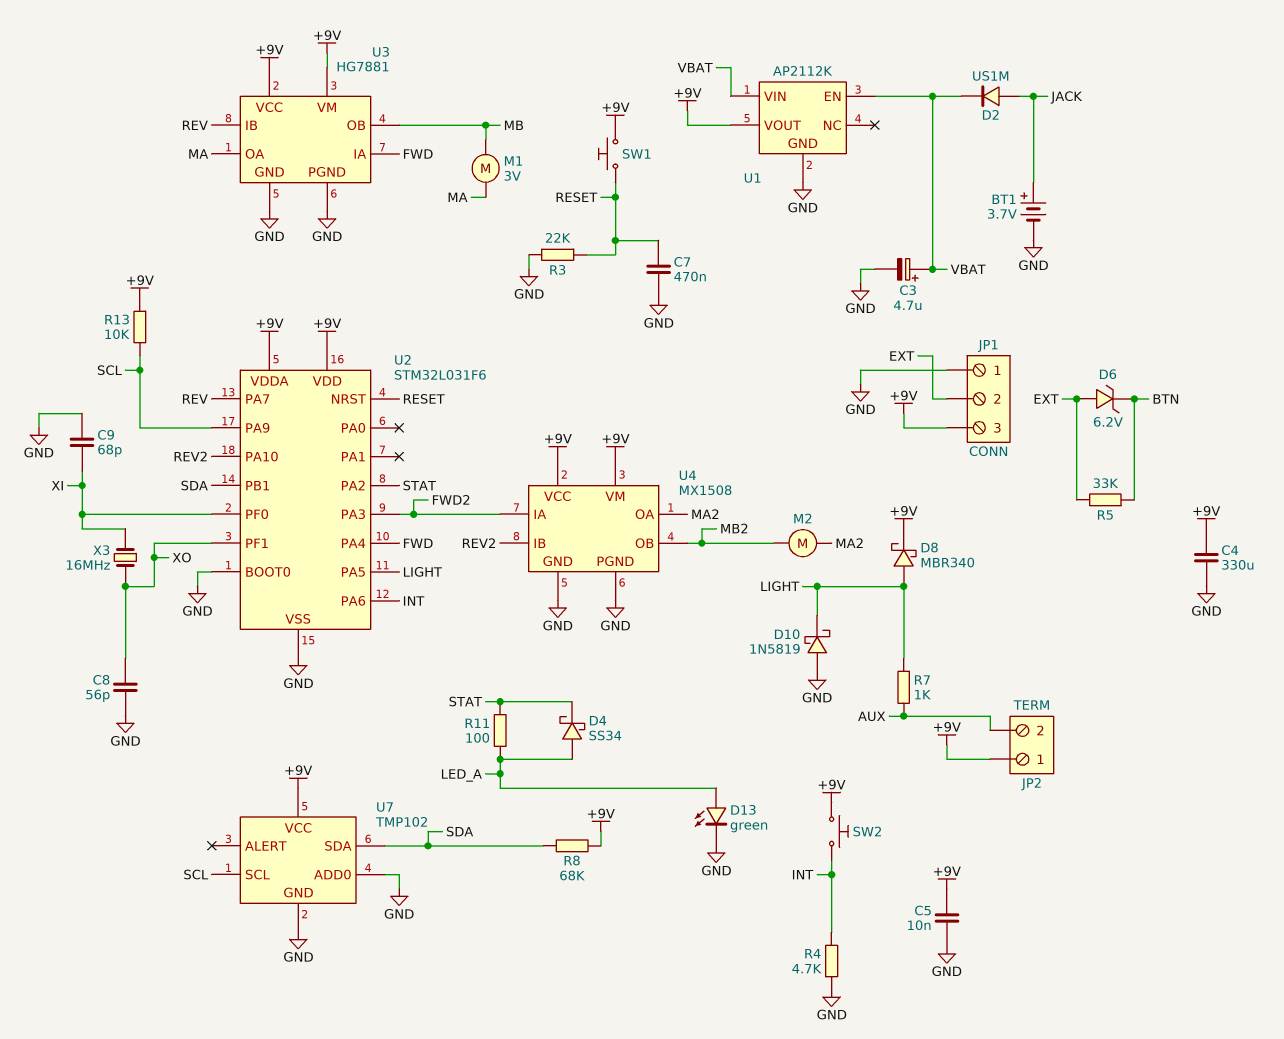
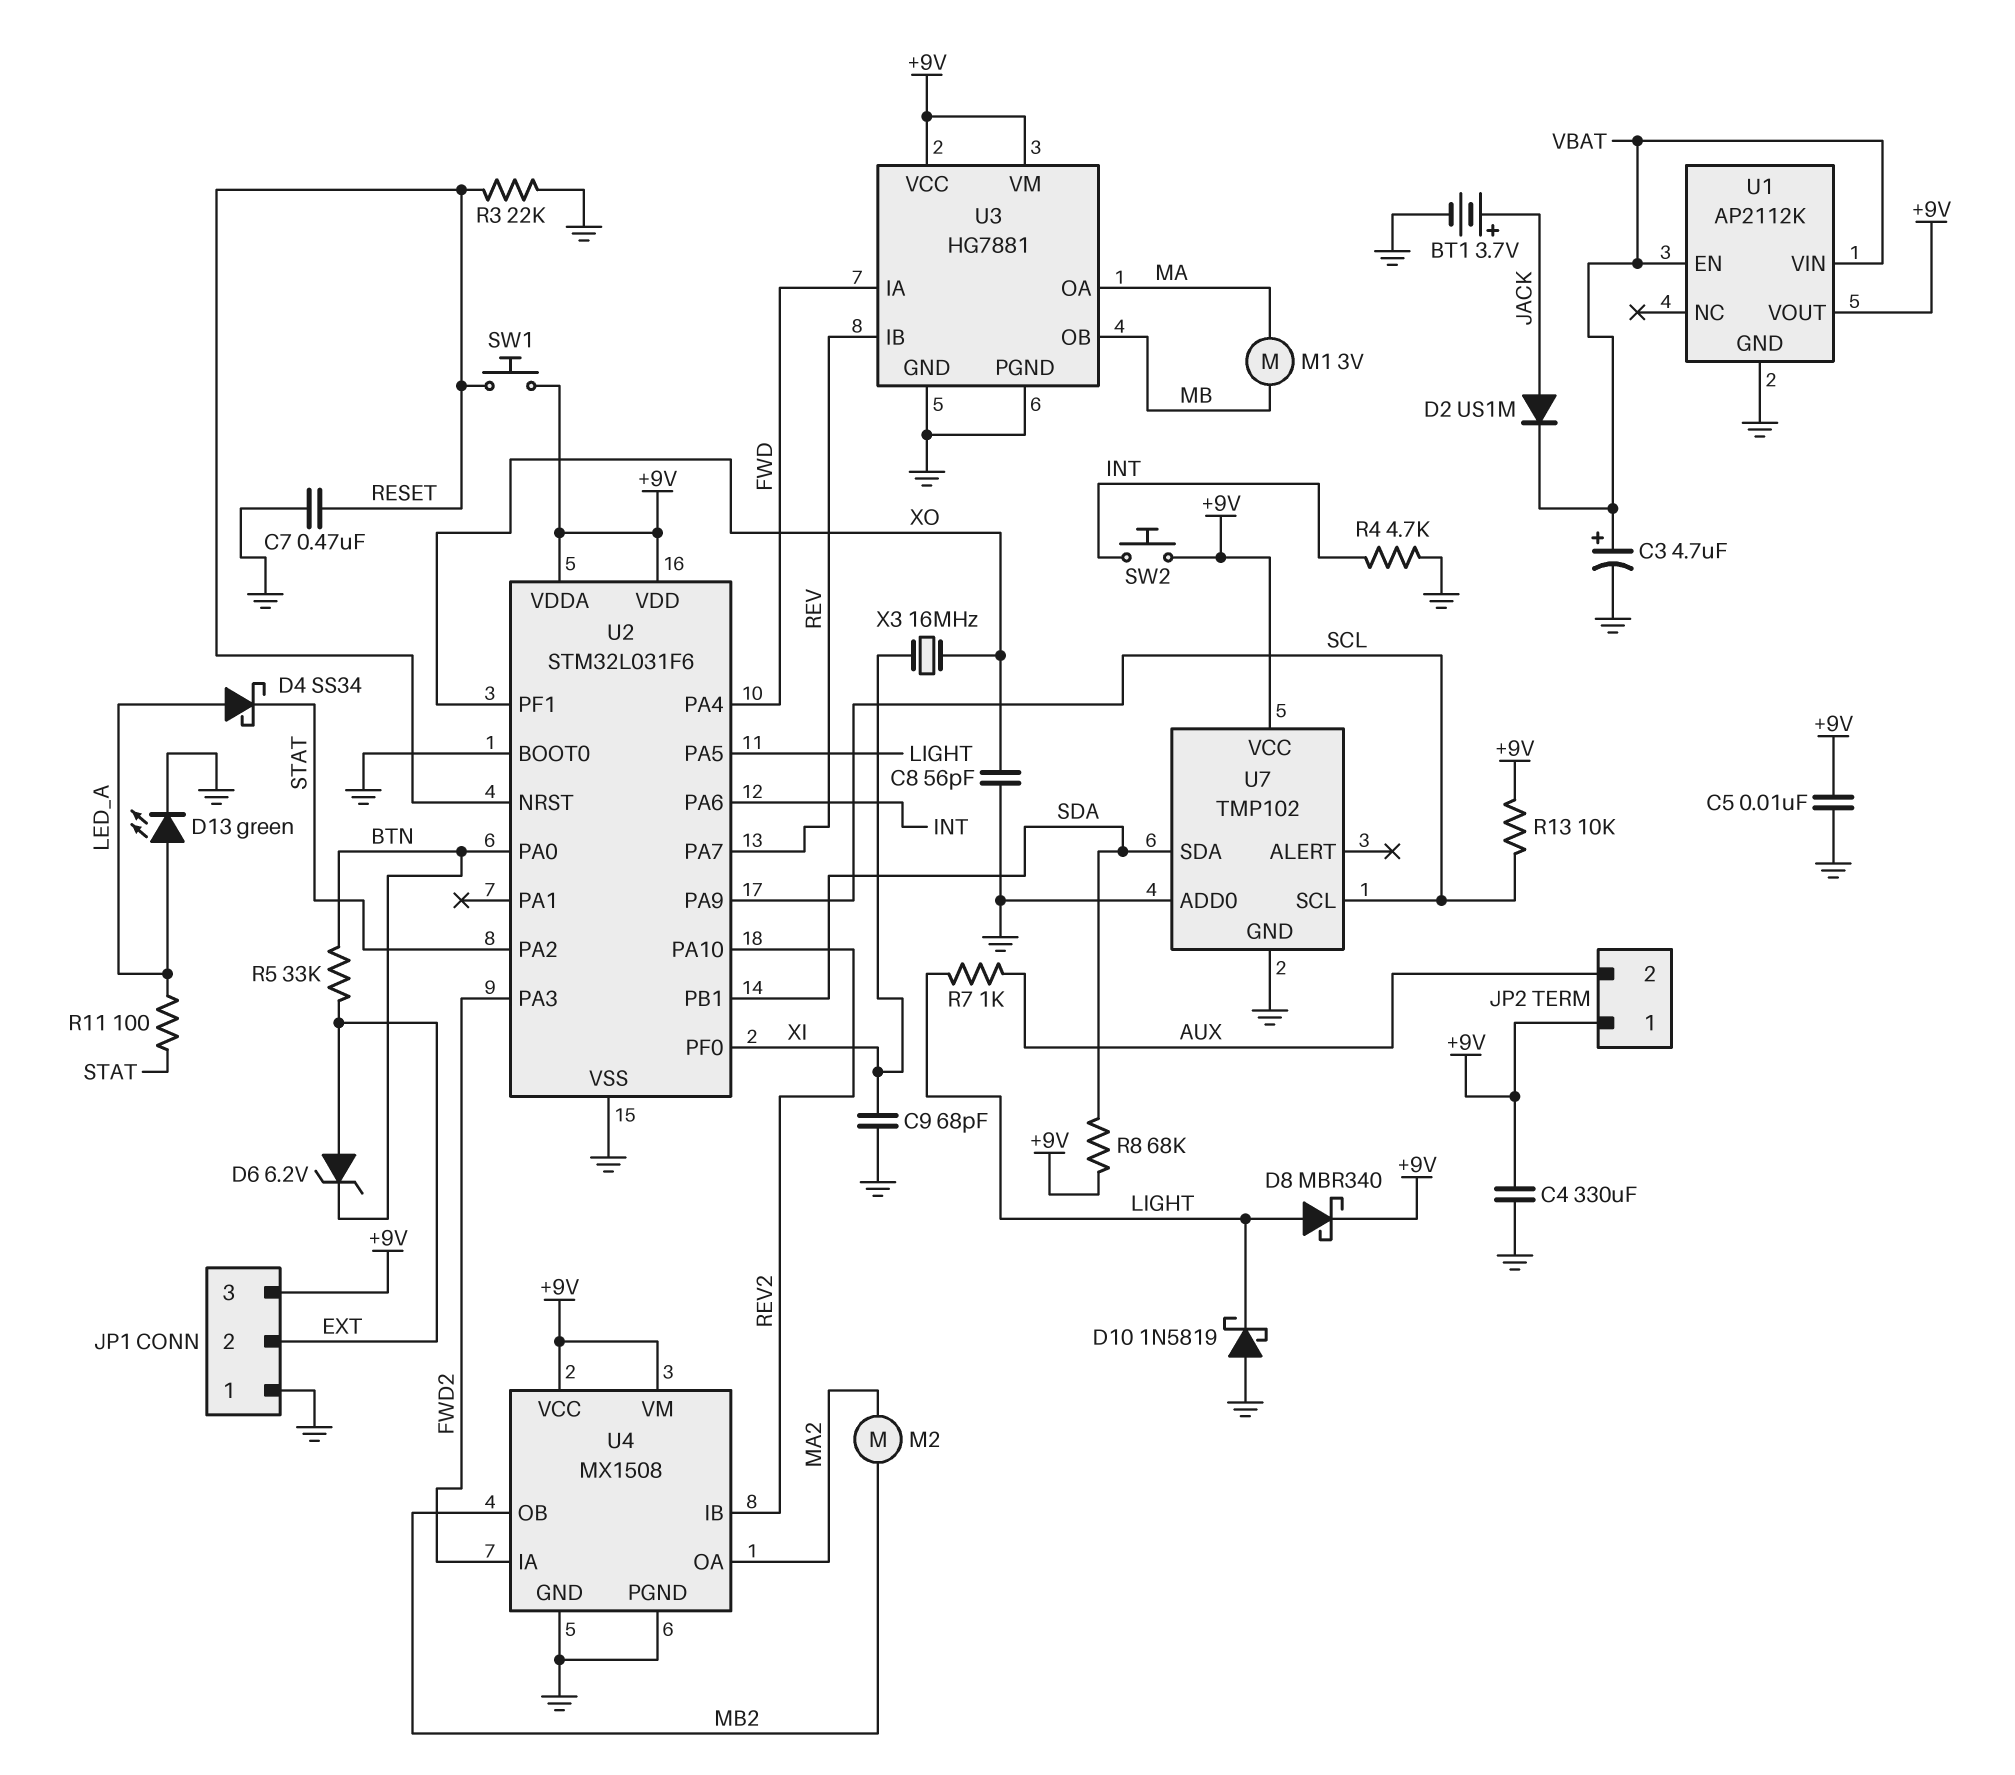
U2 pin PA0: none -> BTN

